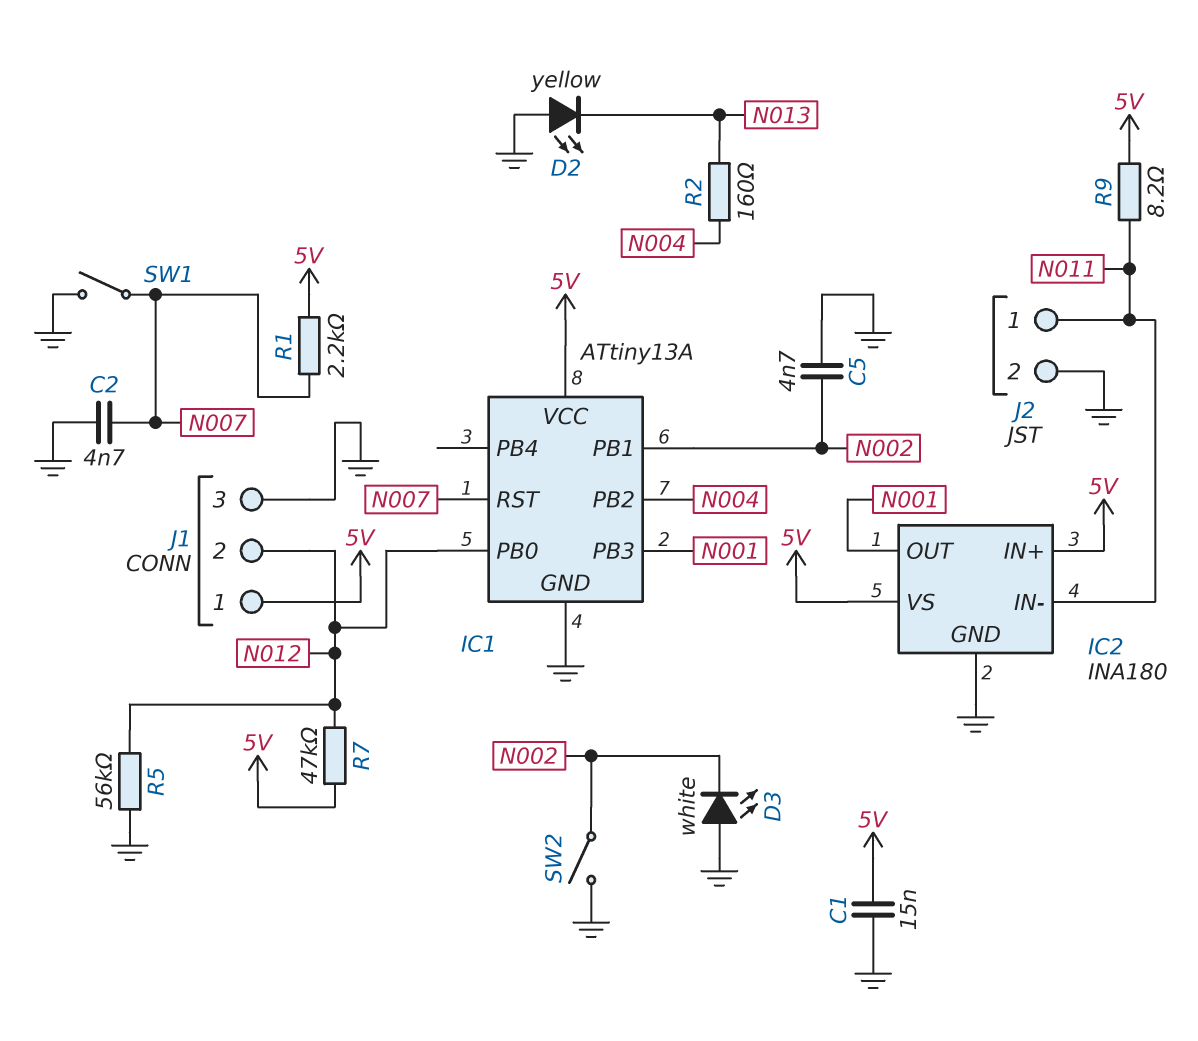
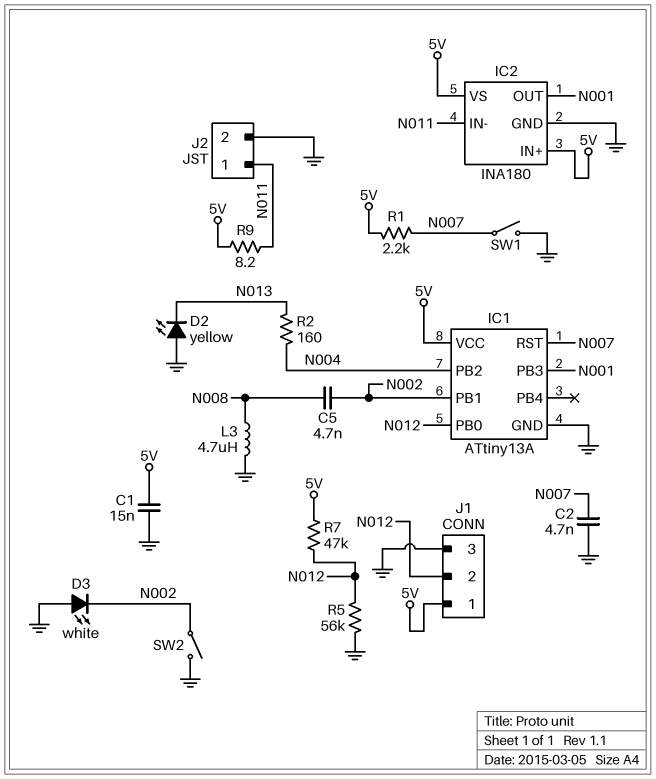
C5: 4.7nF (GND, N002) -> 4.7nF (N002, N008)
L3: none -> 4.7uH (GND, N008)

